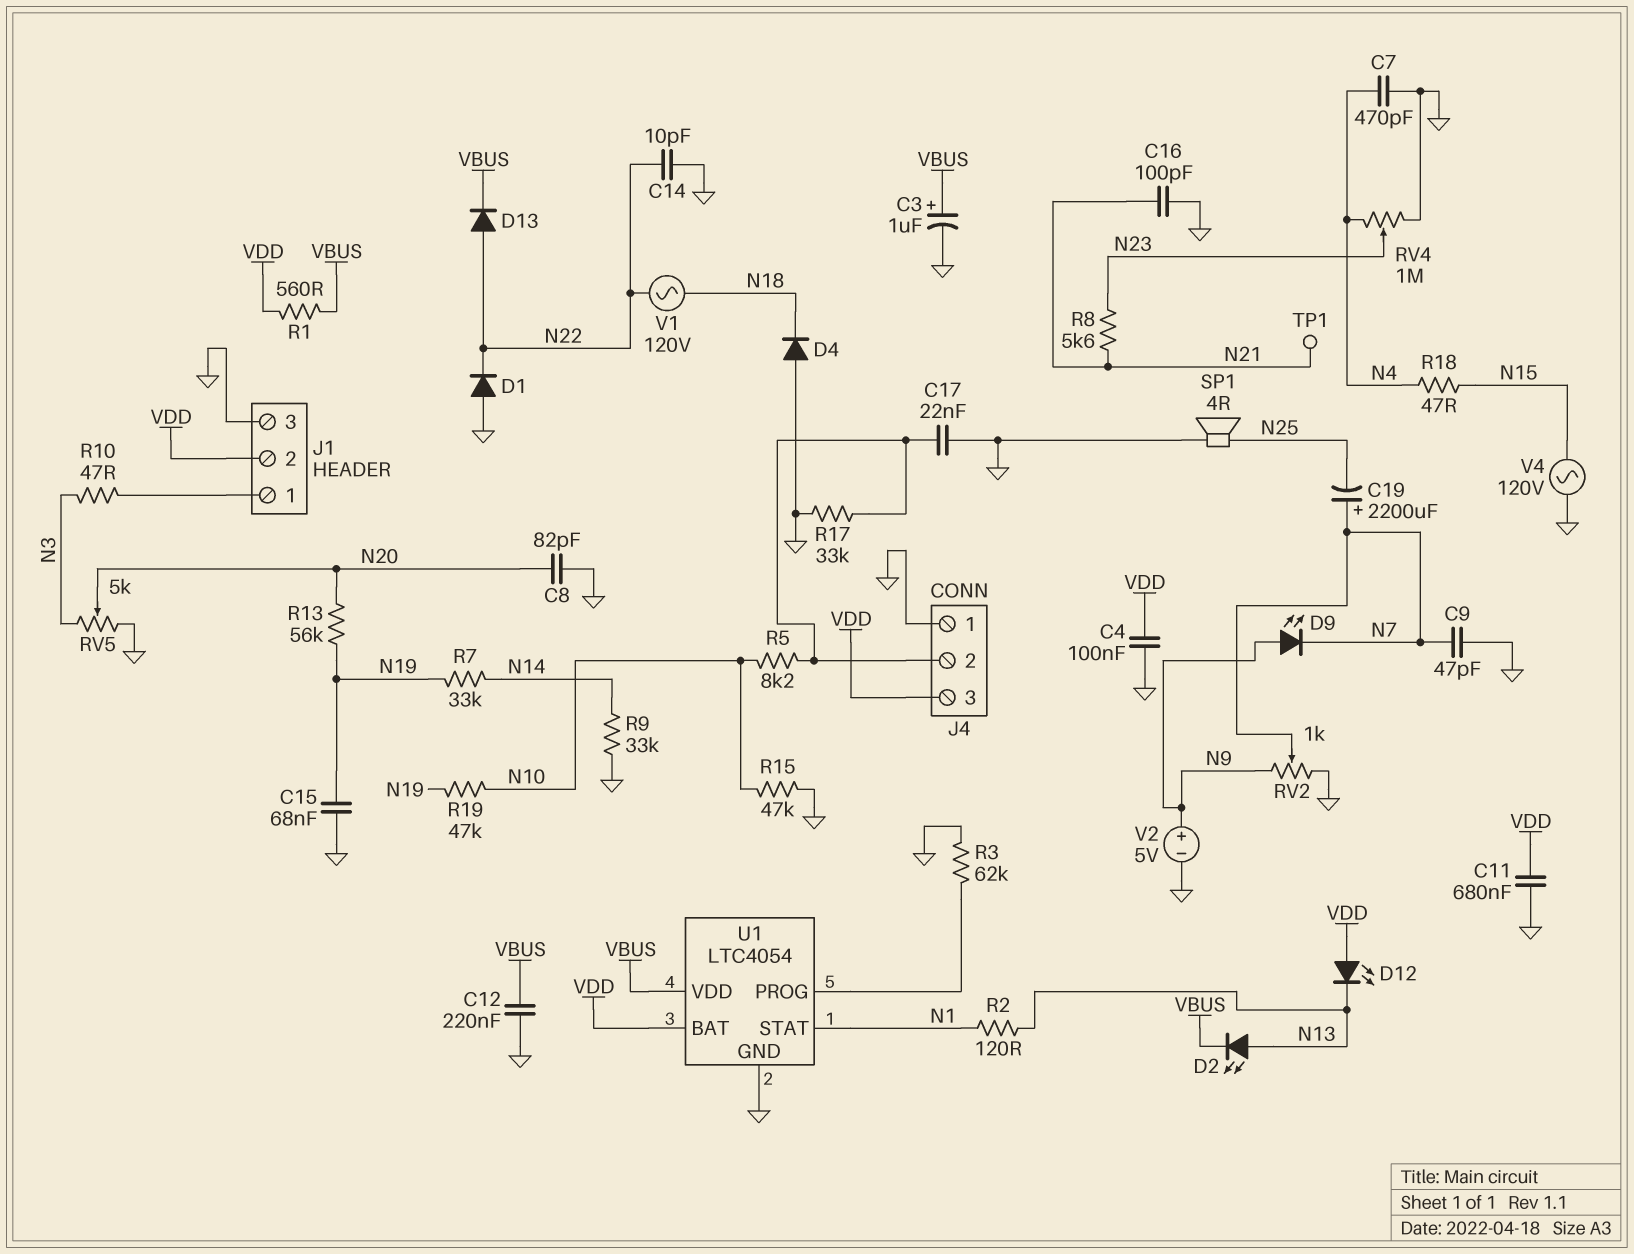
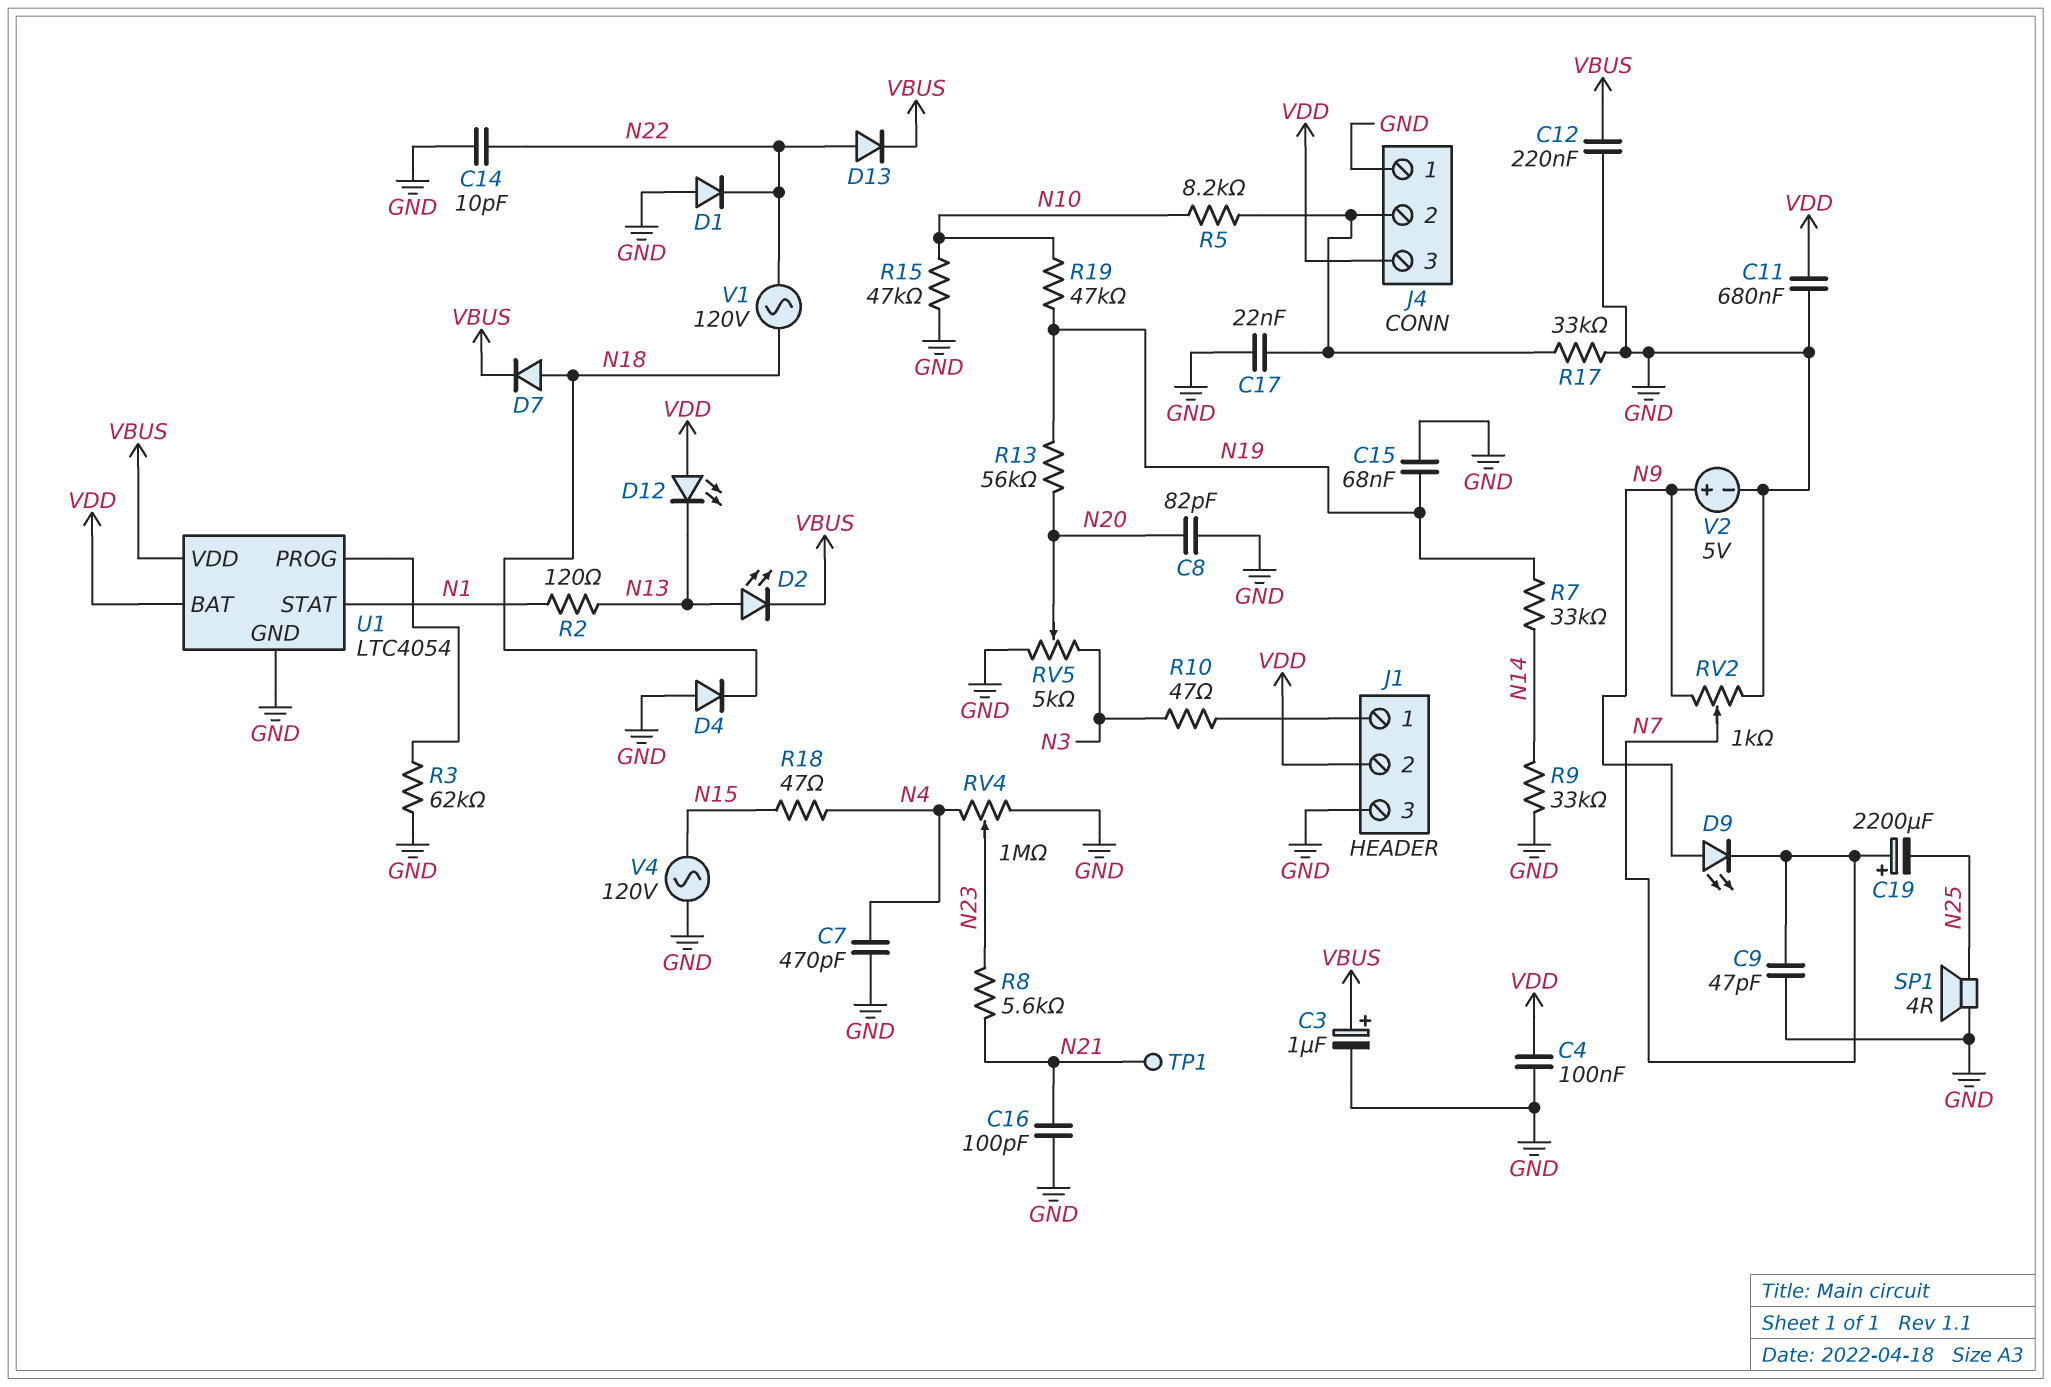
D7: none -> diode (A N18, K VBUS)
R1: 560 (VBUS, VDD) -> none

